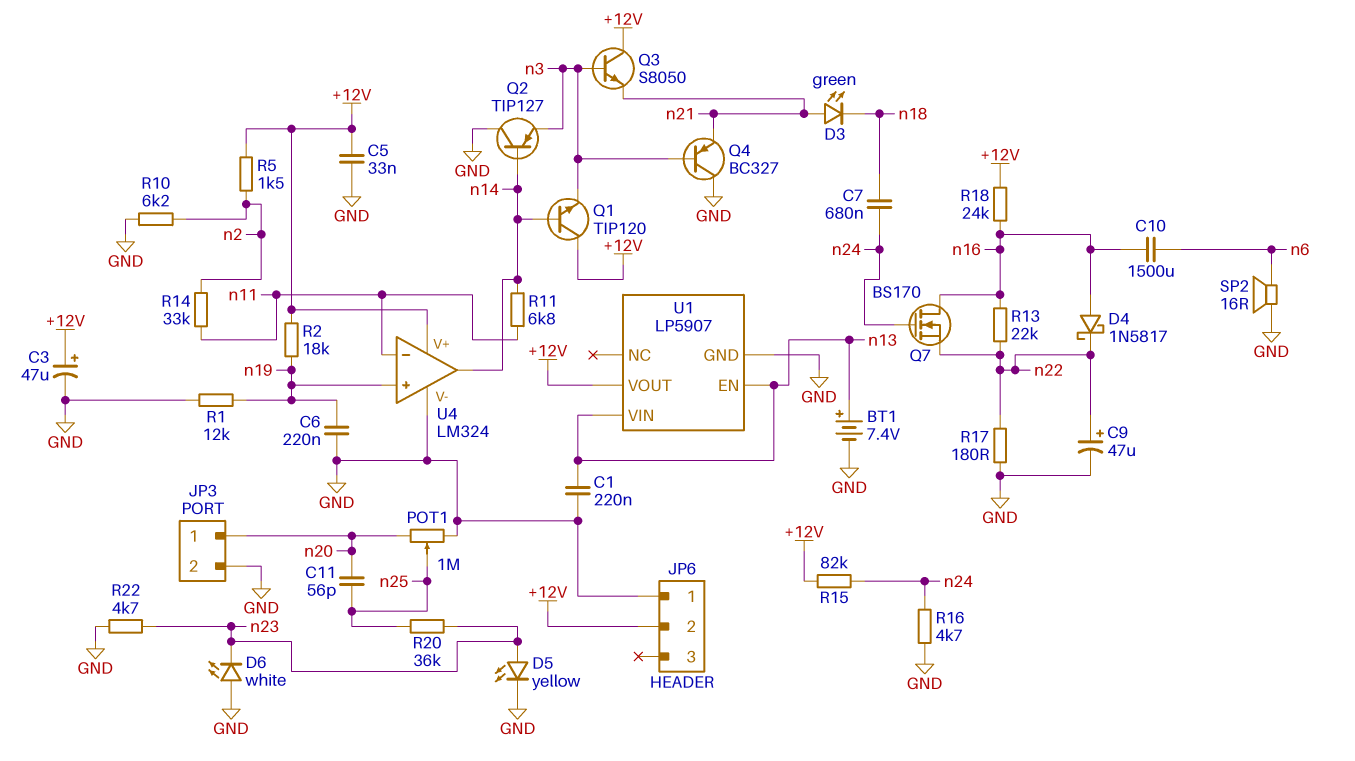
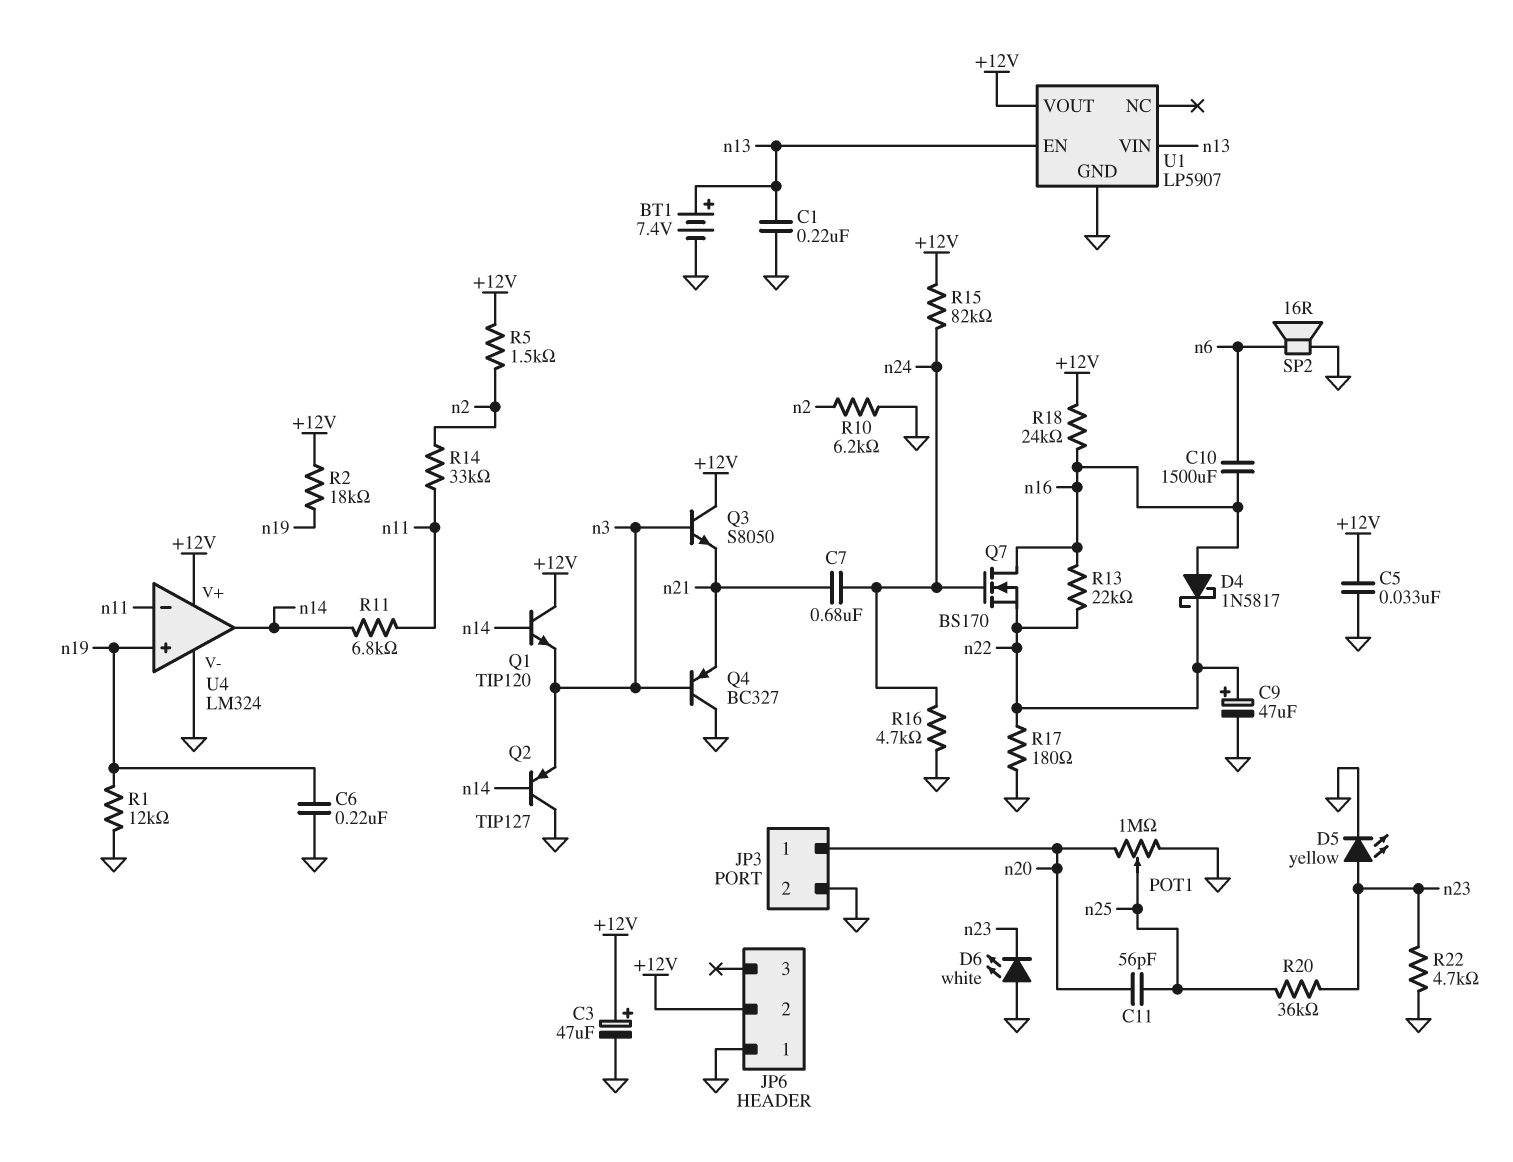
C7: 680nF (n18, n24) -> 680nF (n21, n24)
D3: LED green (A n21, K n18) -> none

